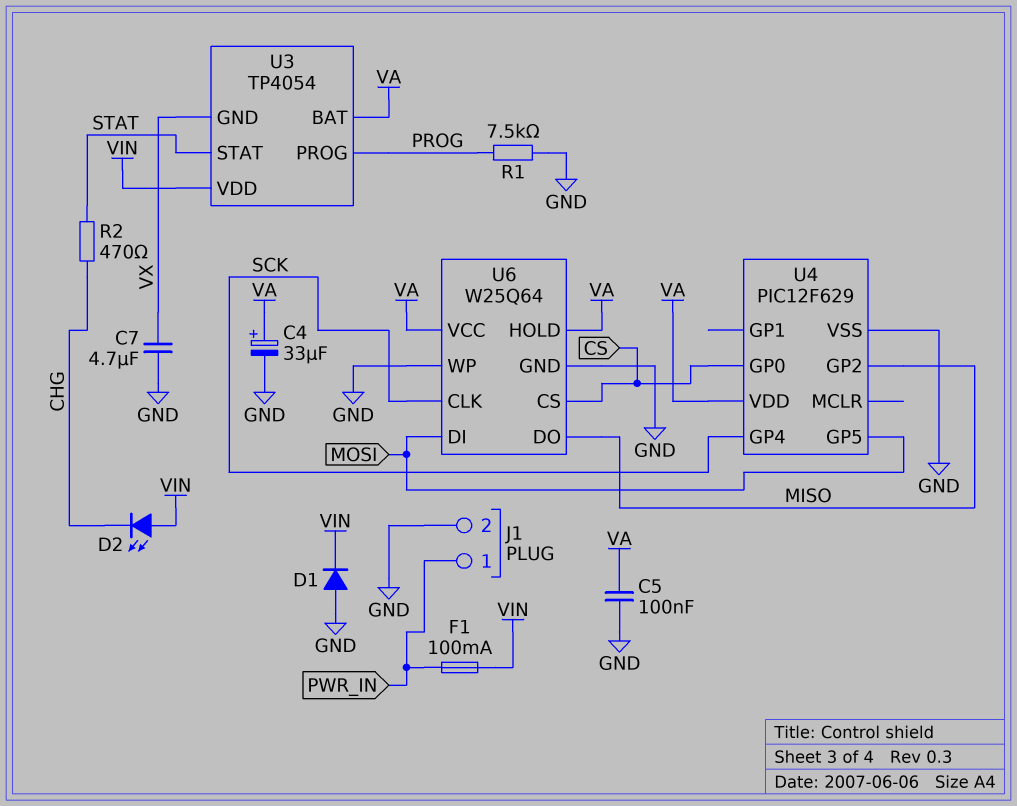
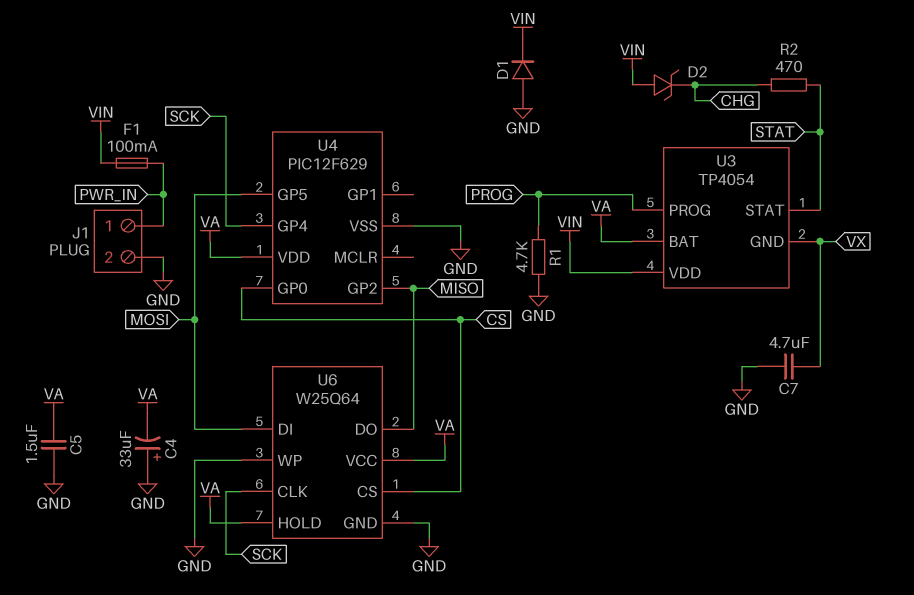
C4: 33uF (plus VA, minus GND) -> 33uF (plus GND, minus VA)
C5: 100nF (GND, VA) -> 1.5uF (GND, VA)
D2: LED (A VIN, K CHG) -> zener (A VIN, K CHG)
R1: 7.5k (GND, PROG) -> 4.7k (GND, PROG)

